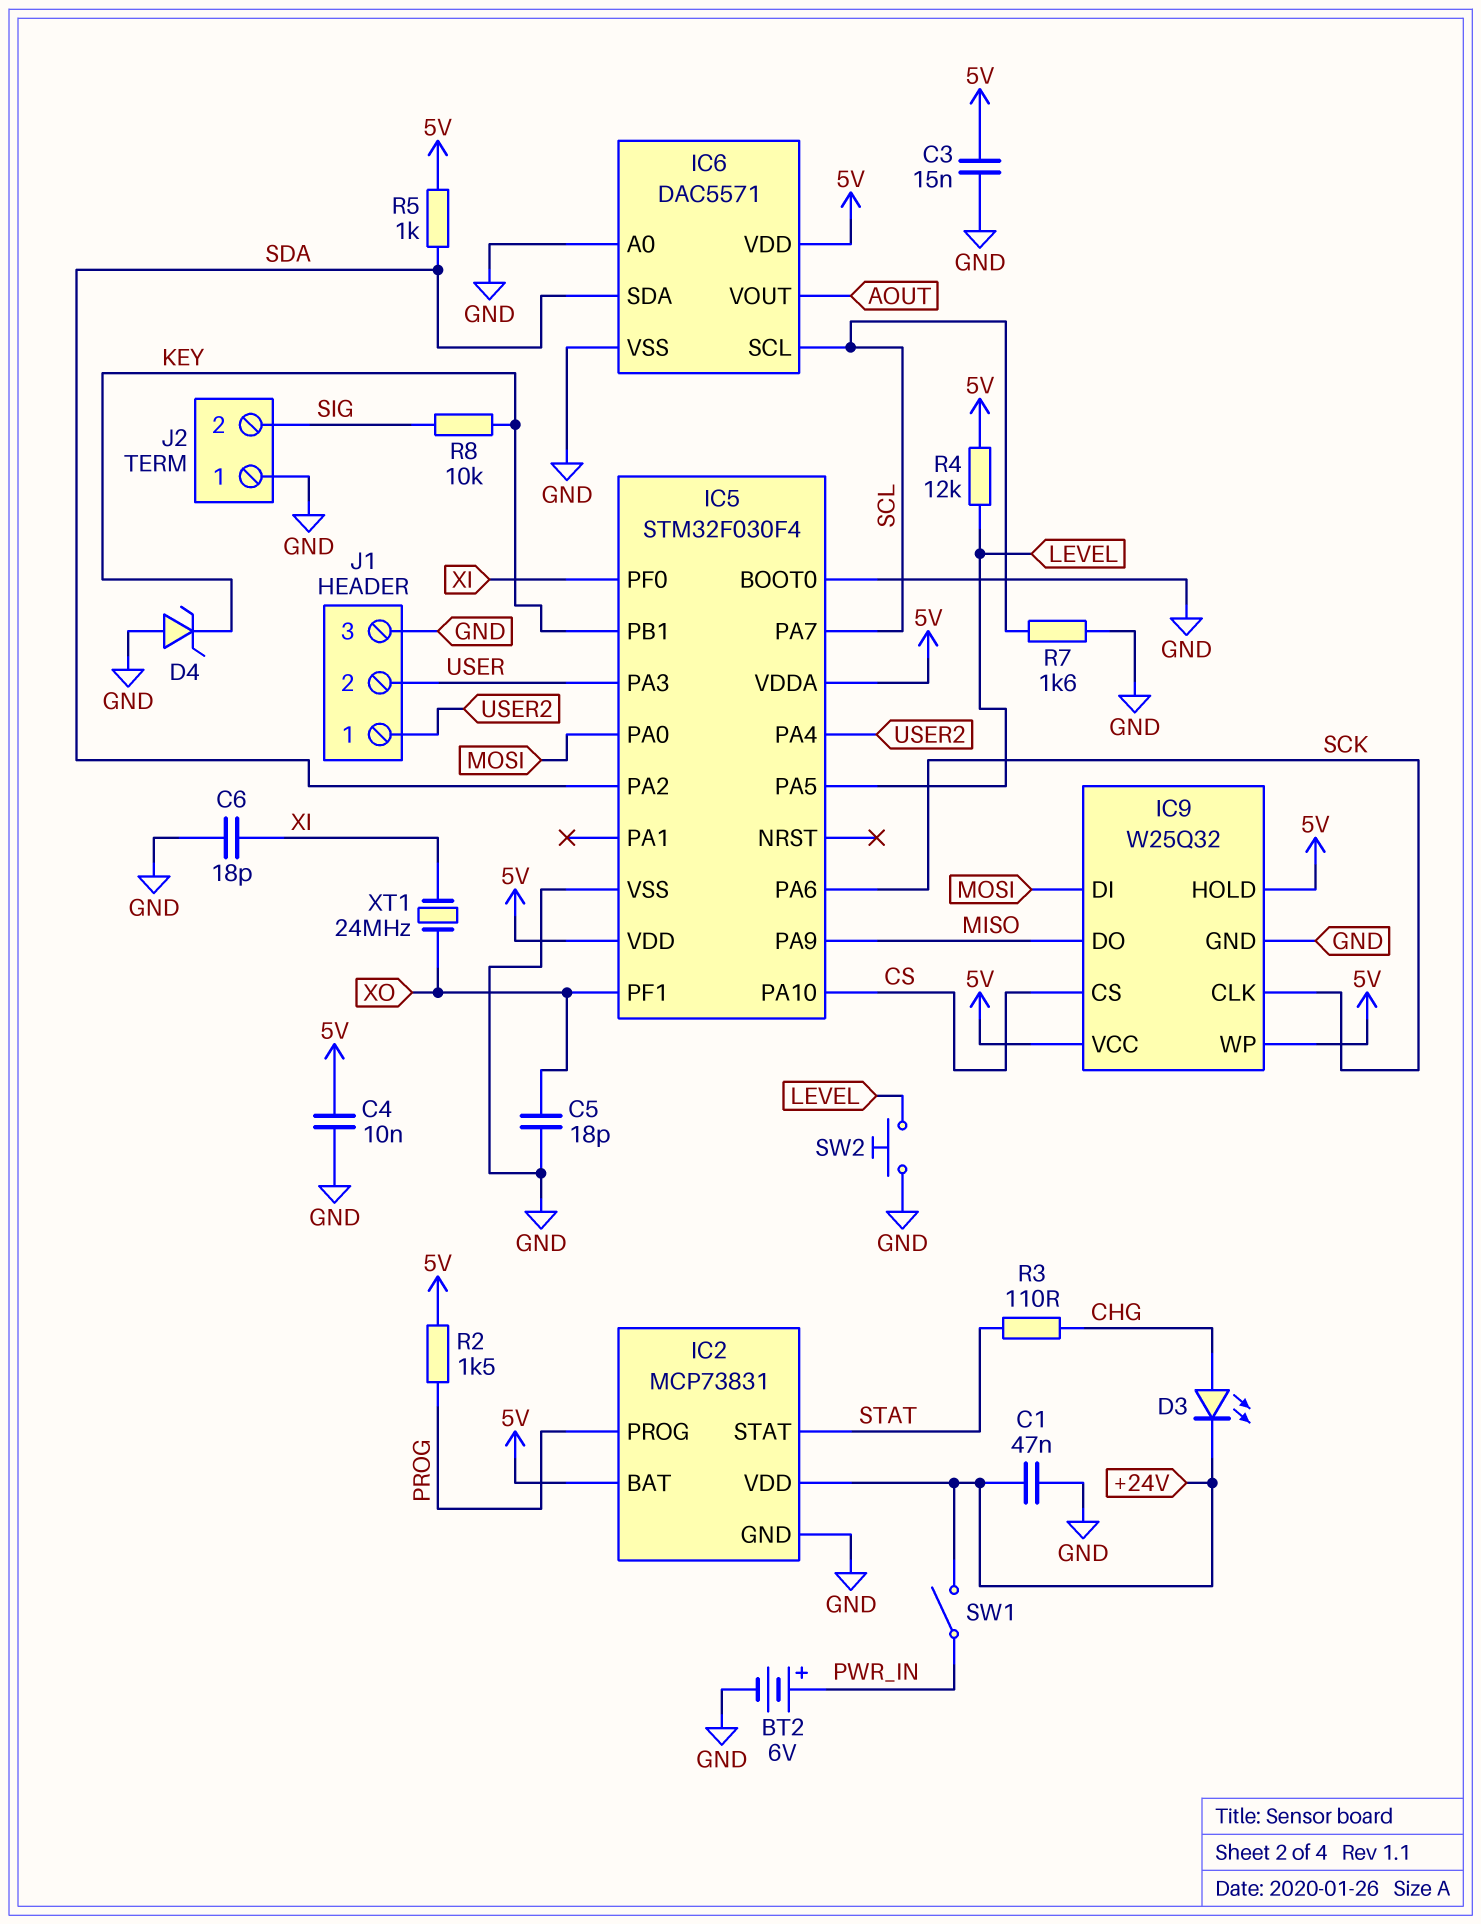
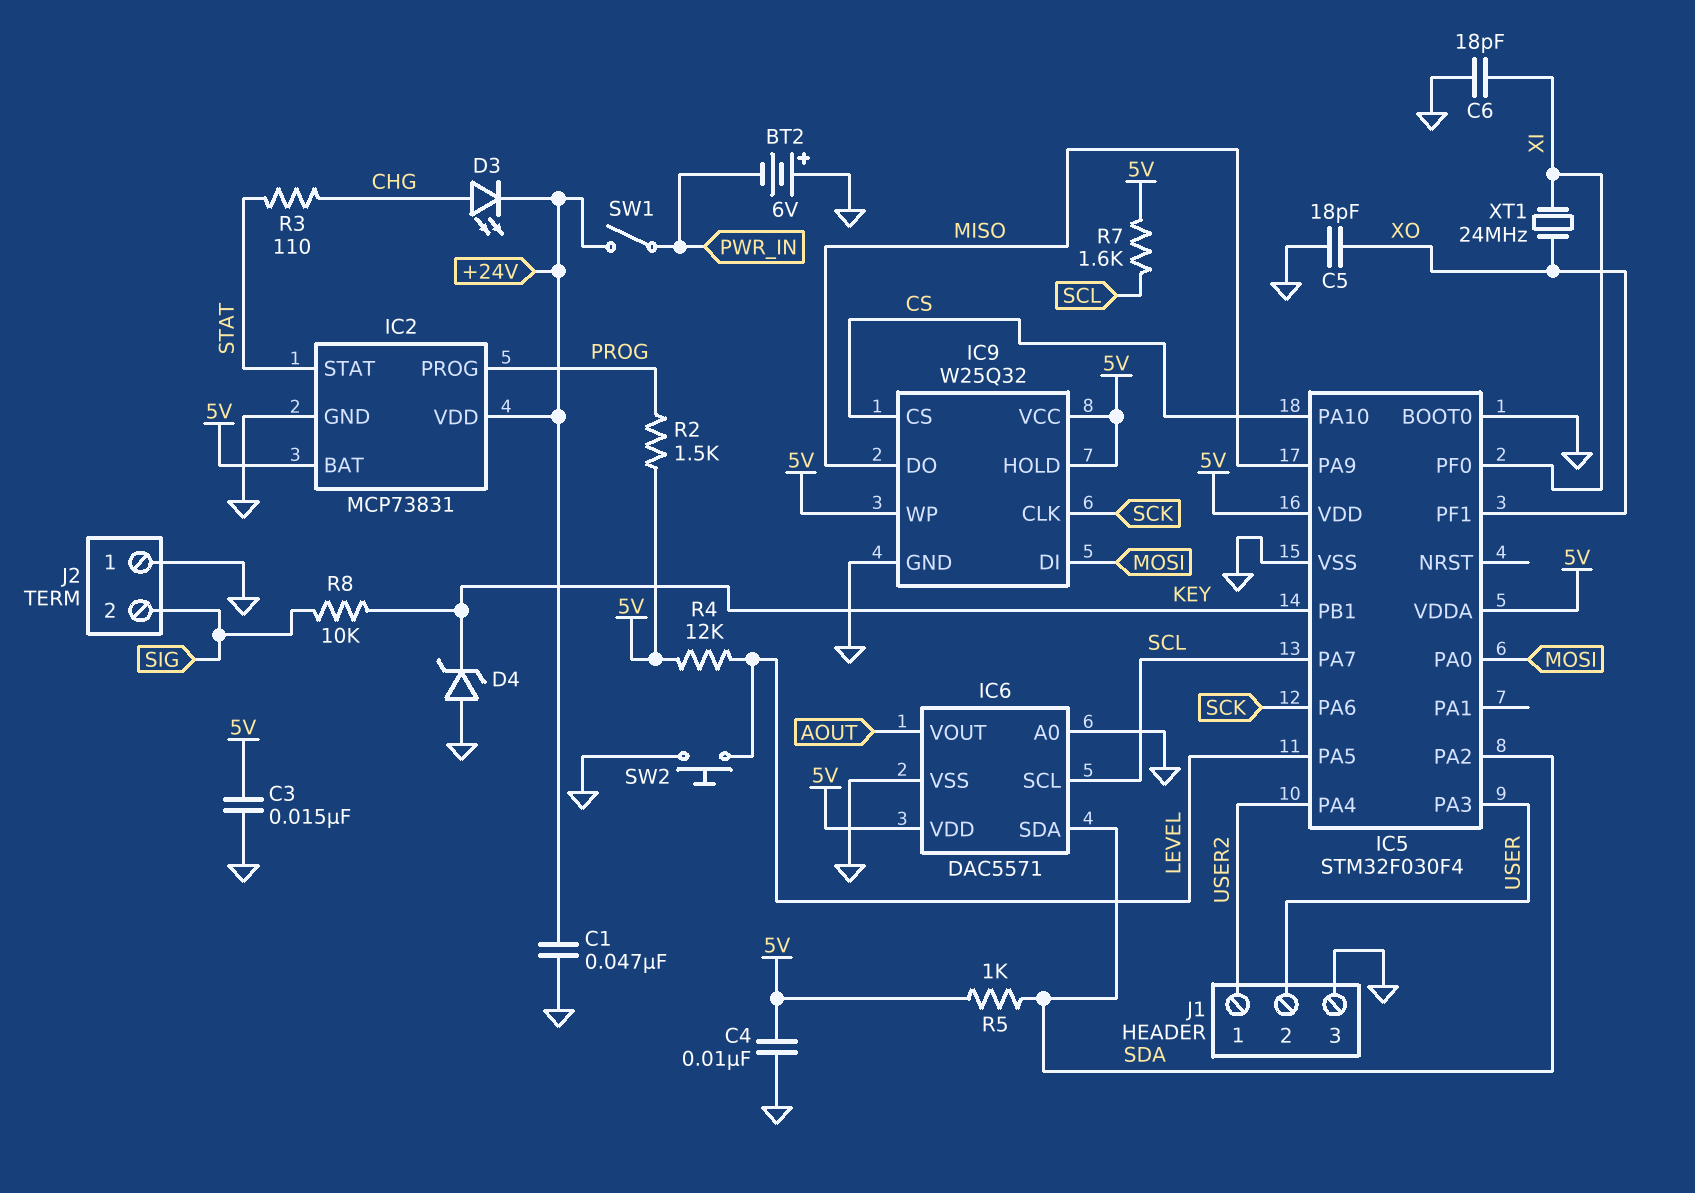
BT2: 6V (plus PWR_IN, minus GND) -> 6V (plus GND, minus PWR_IN)
R7: 1.6k (GND, SCL) -> 1.6k (5V, SCL)

